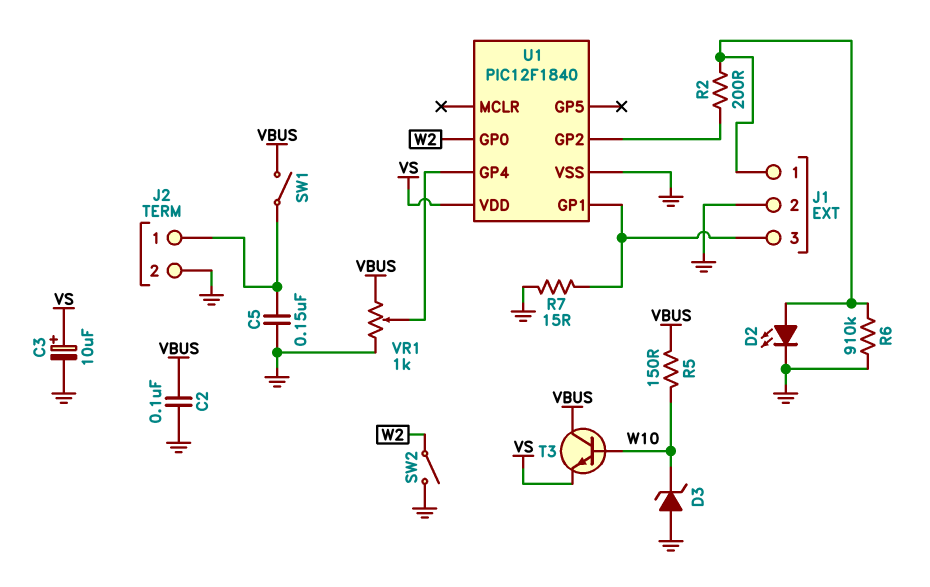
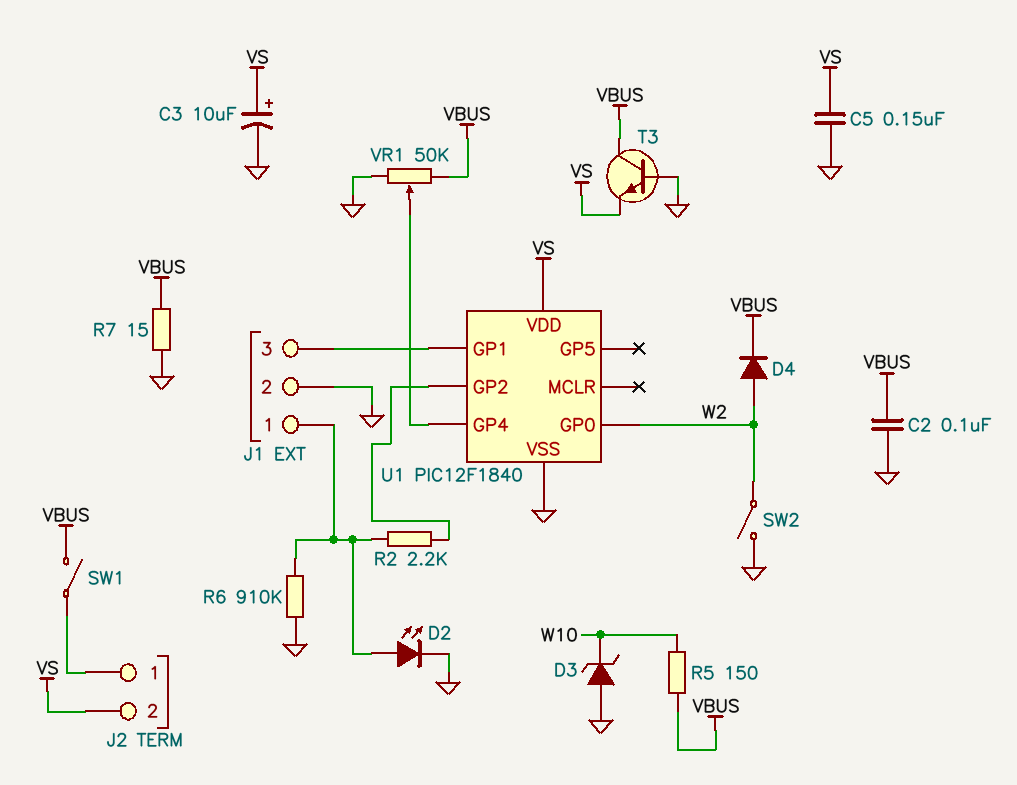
C5: 150nF (GND, J2/1) -> 150nF (GND, VS)
D4: none -> diode (A W2, K VBUS)
J2 pin 2: GND -> VS
R2: 200 (J1/1, U1/GP2) -> 2.2k (J1/1, U1/GP2)
R7: 15 (GND, J1/3) -> 15 (GND, VBUS)
T3: NPN (B W10, C VBUS, E VS) -> NPN (B GND, C VBUS, E VS)
VR1: 1k (GND, VBUS, wiper U1/GP4) -> 50k (GND, VBUS, wiper U1/GP4)

